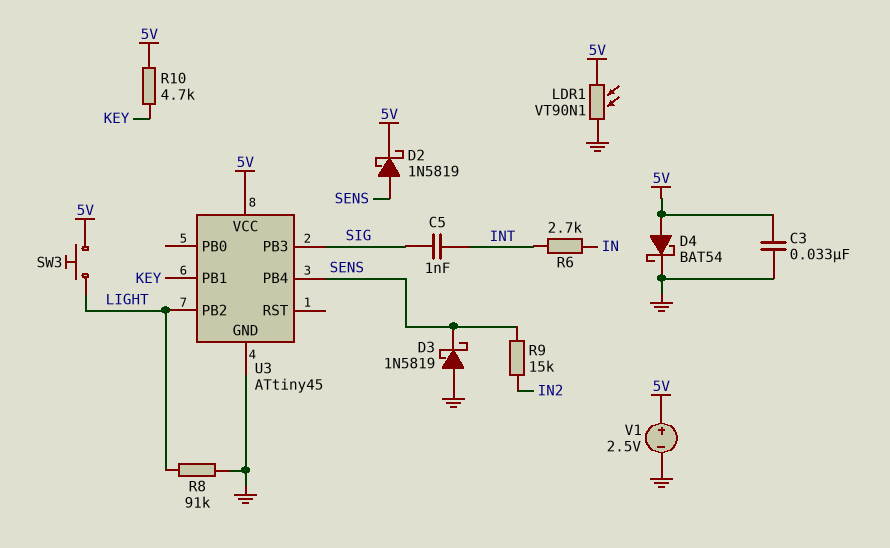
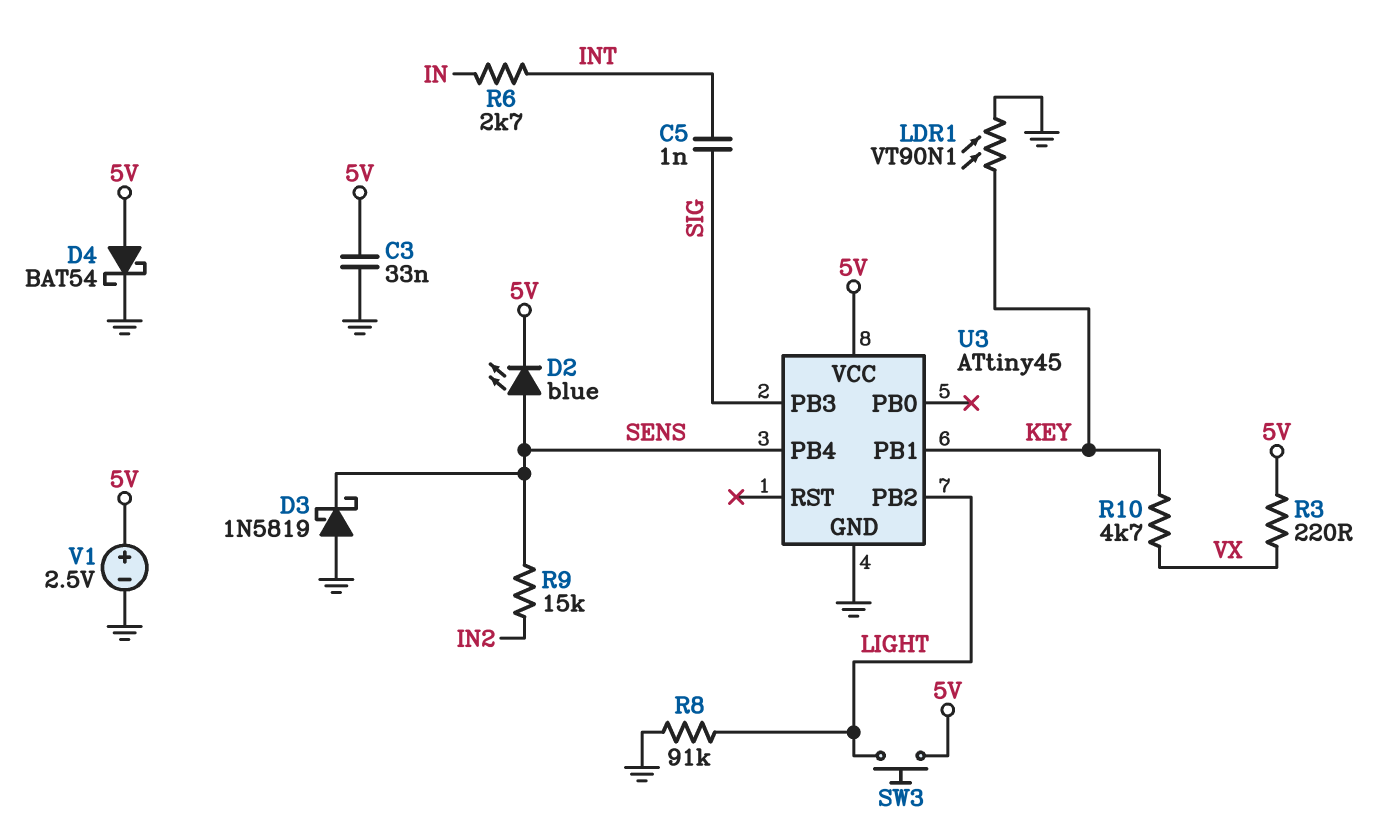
D2: schottky 1N5819 (A SENS, K 5V) -> LED blue (A SENS, K 5V)
LDR1: VT90N1 (5V, GND) -> VT90N1 (GND, KEY)
R3: none -> 220 (5V, VX)
R10: 4.7k (5V, KEY) -> 4.7k (KEY, VX)

